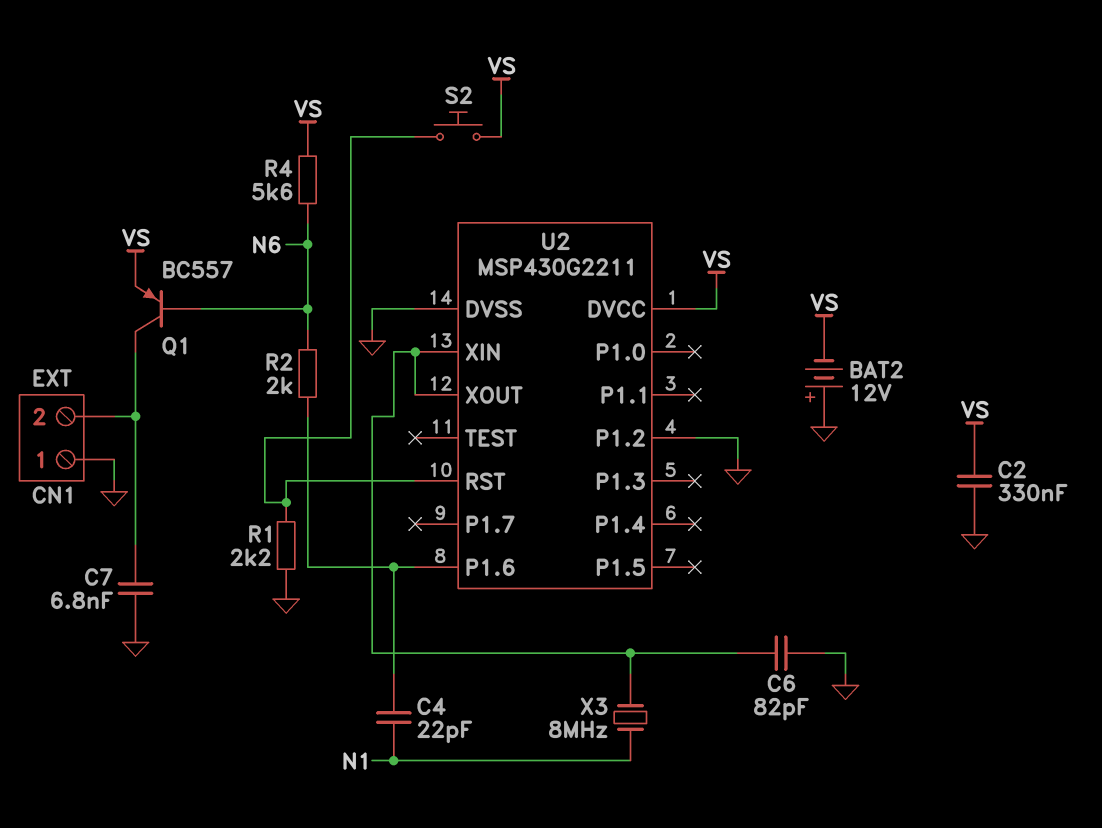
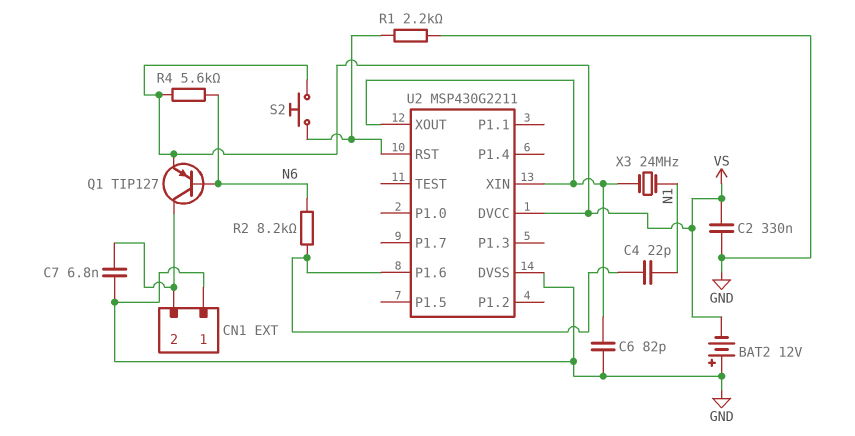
Q1: PNP BC557 (B N6, C CN1/2, E VS) -> PNP TIP127 (B N6, C CN1/2, E VS)
R2: 2k (N6, U2/P1.6) -> 8.2k (N6, U2/P1.6)
U2 pin P1.2: GND -> none
X3: 8MHz (N1, U2/XIN) -> 24MHz (N1, U2/XIN)

